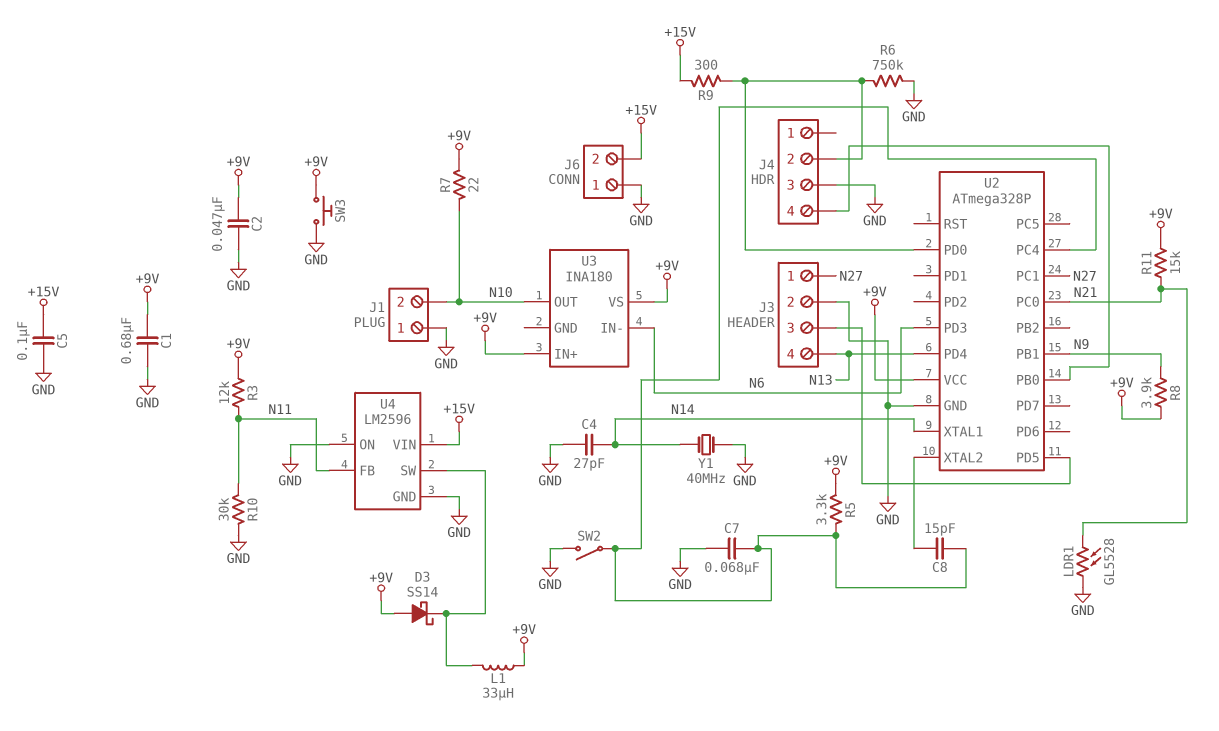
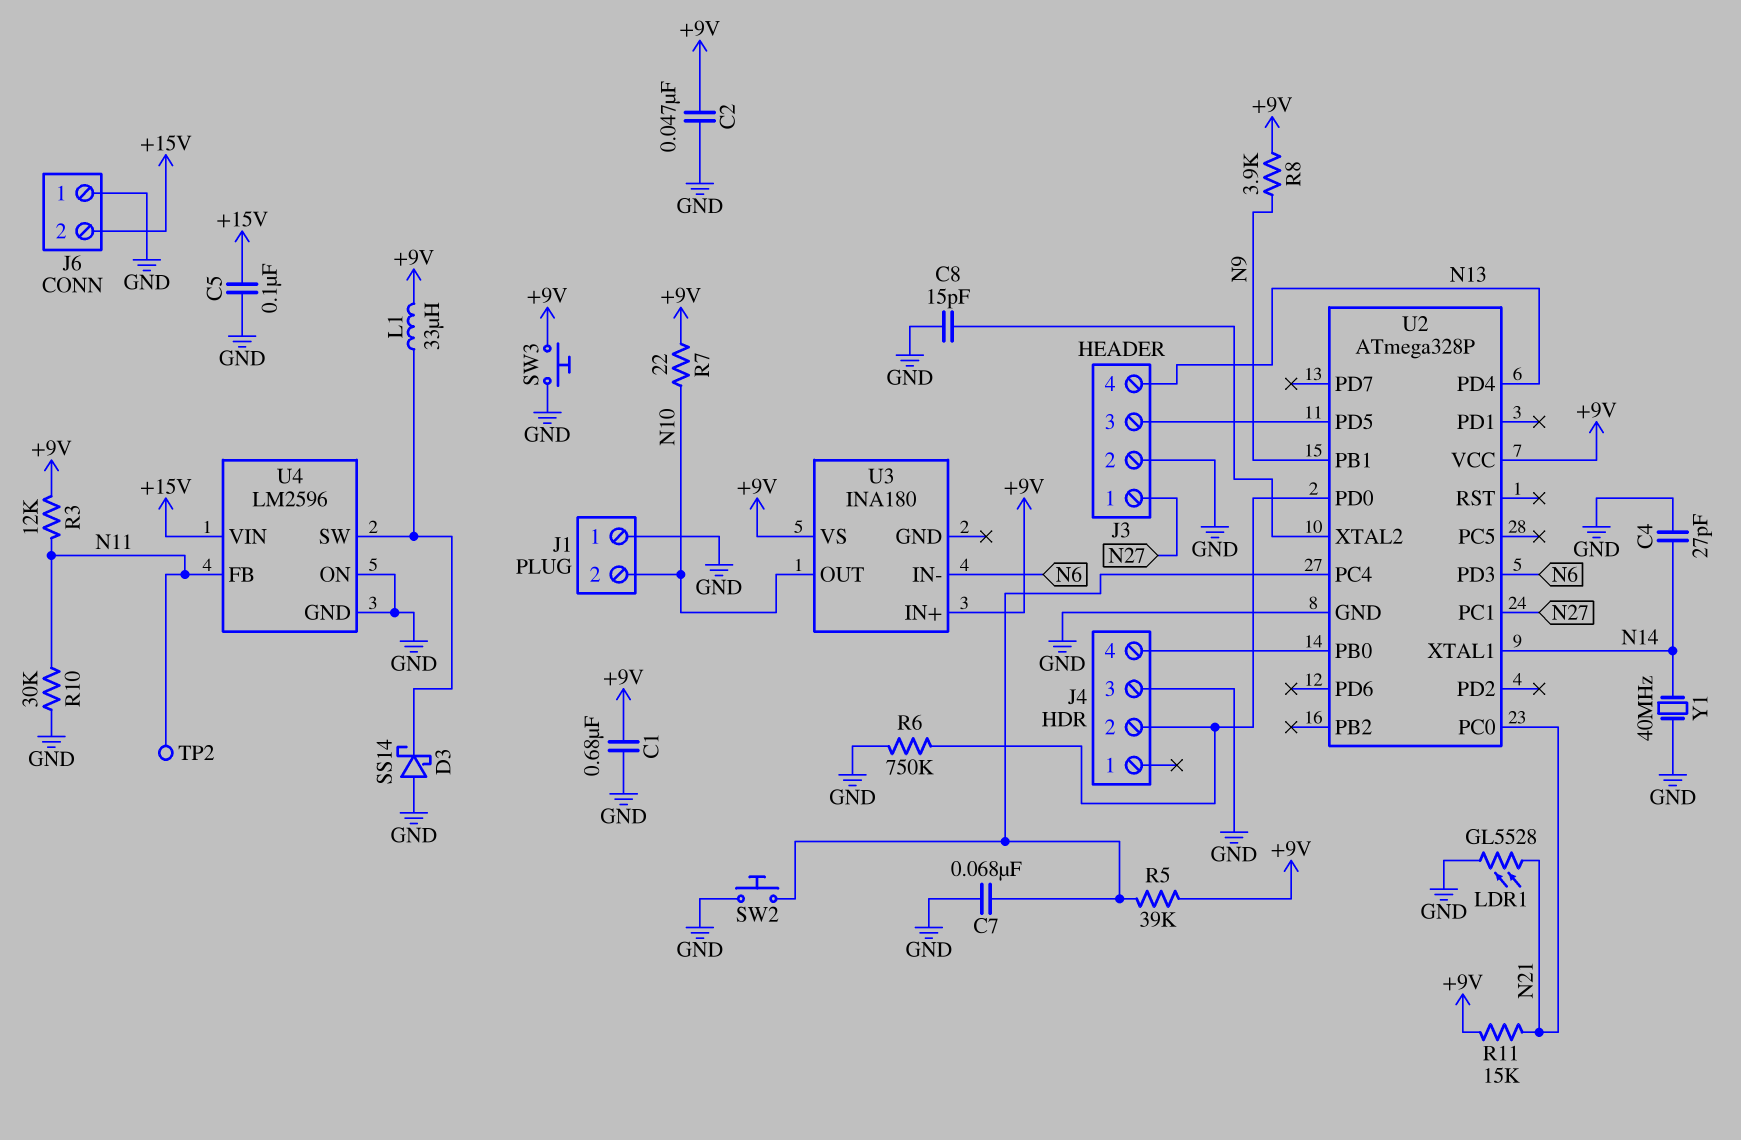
C8: 15pF (U2/PC4, U2/XTAL2) -> 15pF (GND, U2/XTAL2)
D3: schottky SS14 (A +9V, K U4/SW) -> schottky SS14 (A GND, K U4/SW)
R5: 3.3k (+9V, U2/PC4) -> 39k (+9V, U2/PC4)
R9: 300 (+15V, J4/2) -> none
SW2: switch (GND, U2/PC4) -> button (GND, U2/PC4)
TP2: none -> test point (N11)

